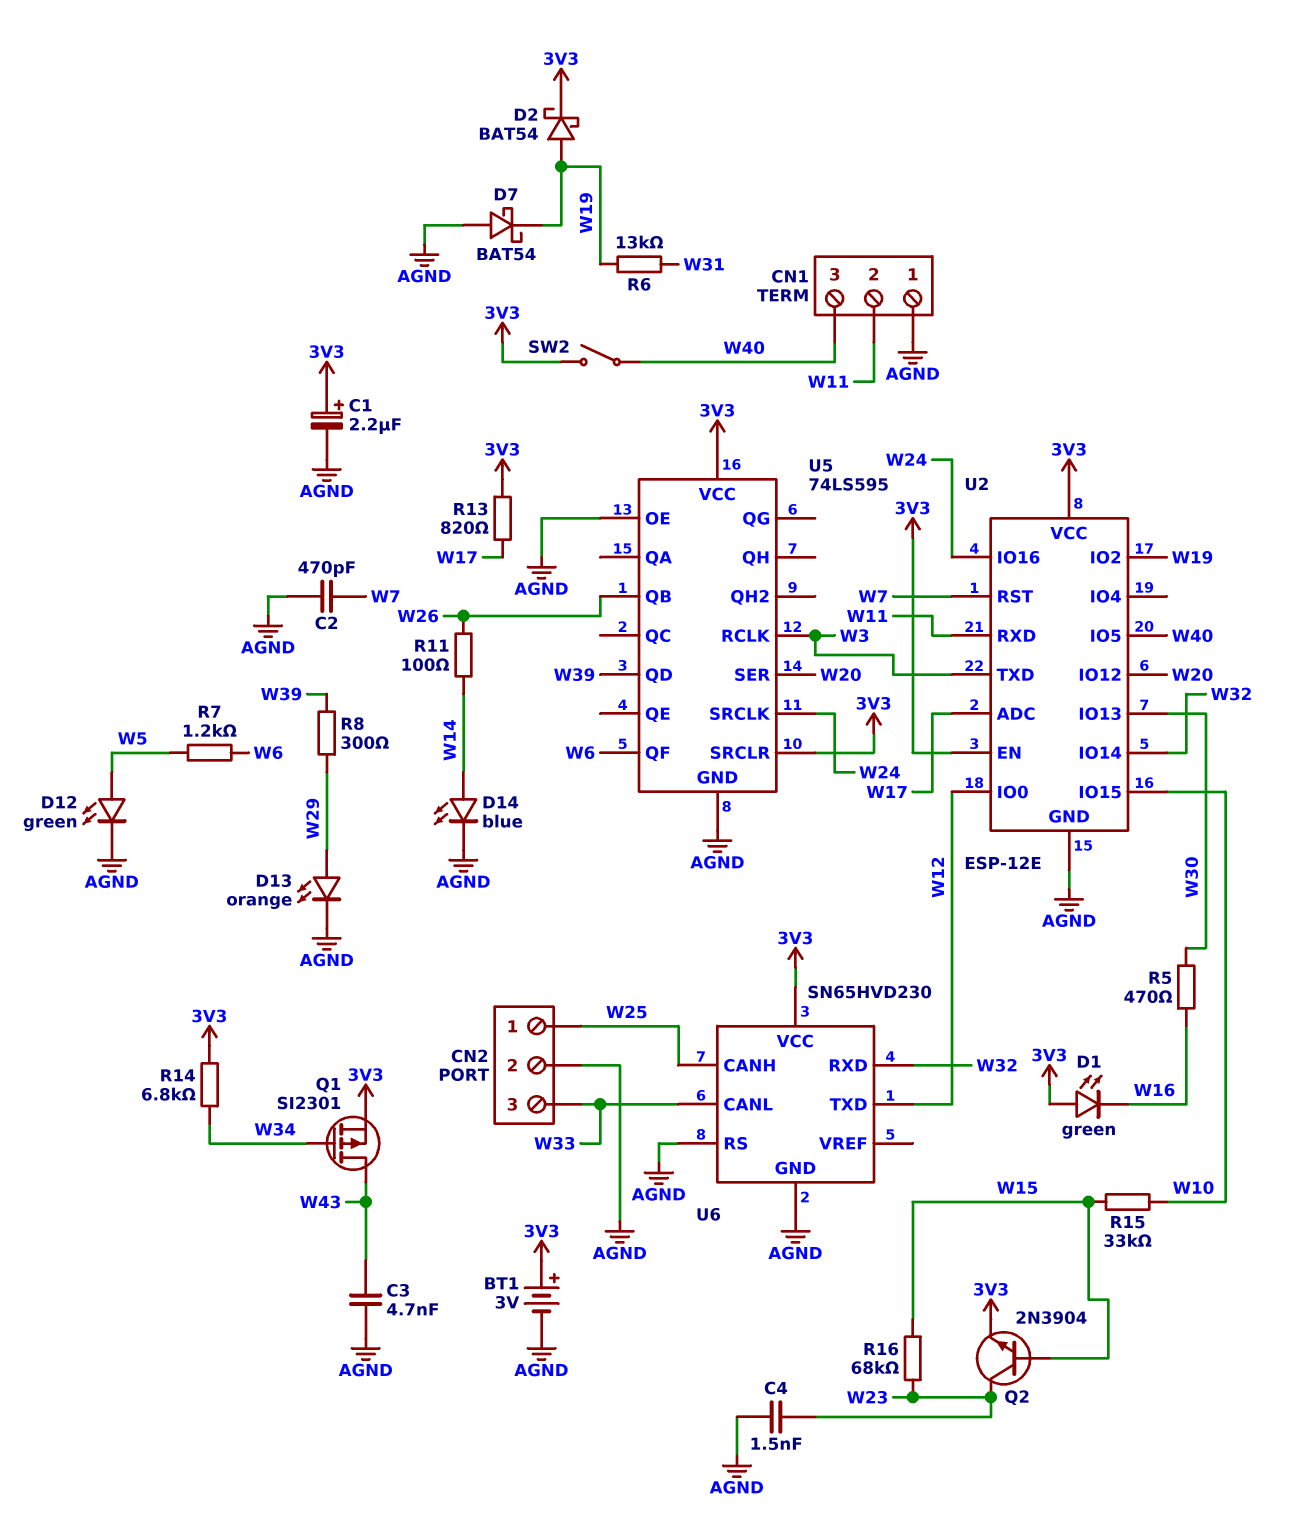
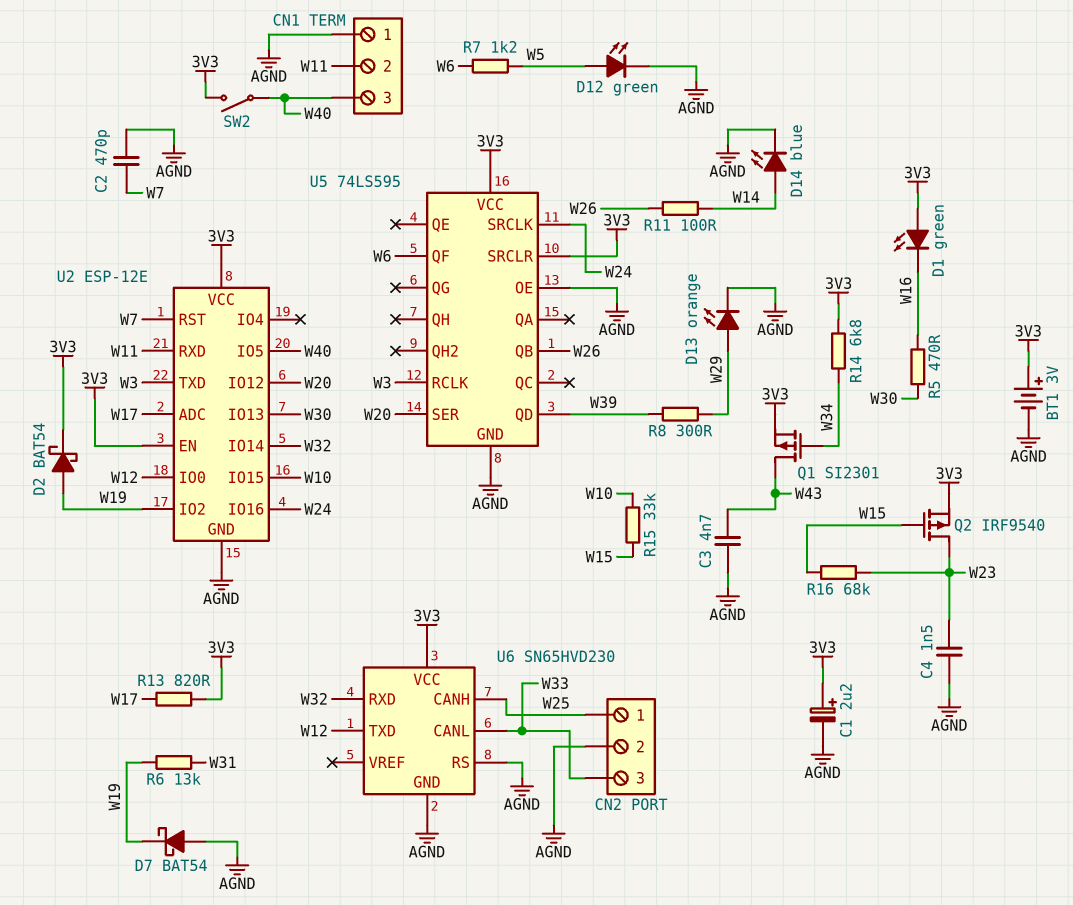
Q2: NPN 2N3904 (B W15, C W23, E 3V3) -> PMOS IRF9540 (G W15, D W23, S 3V3)

